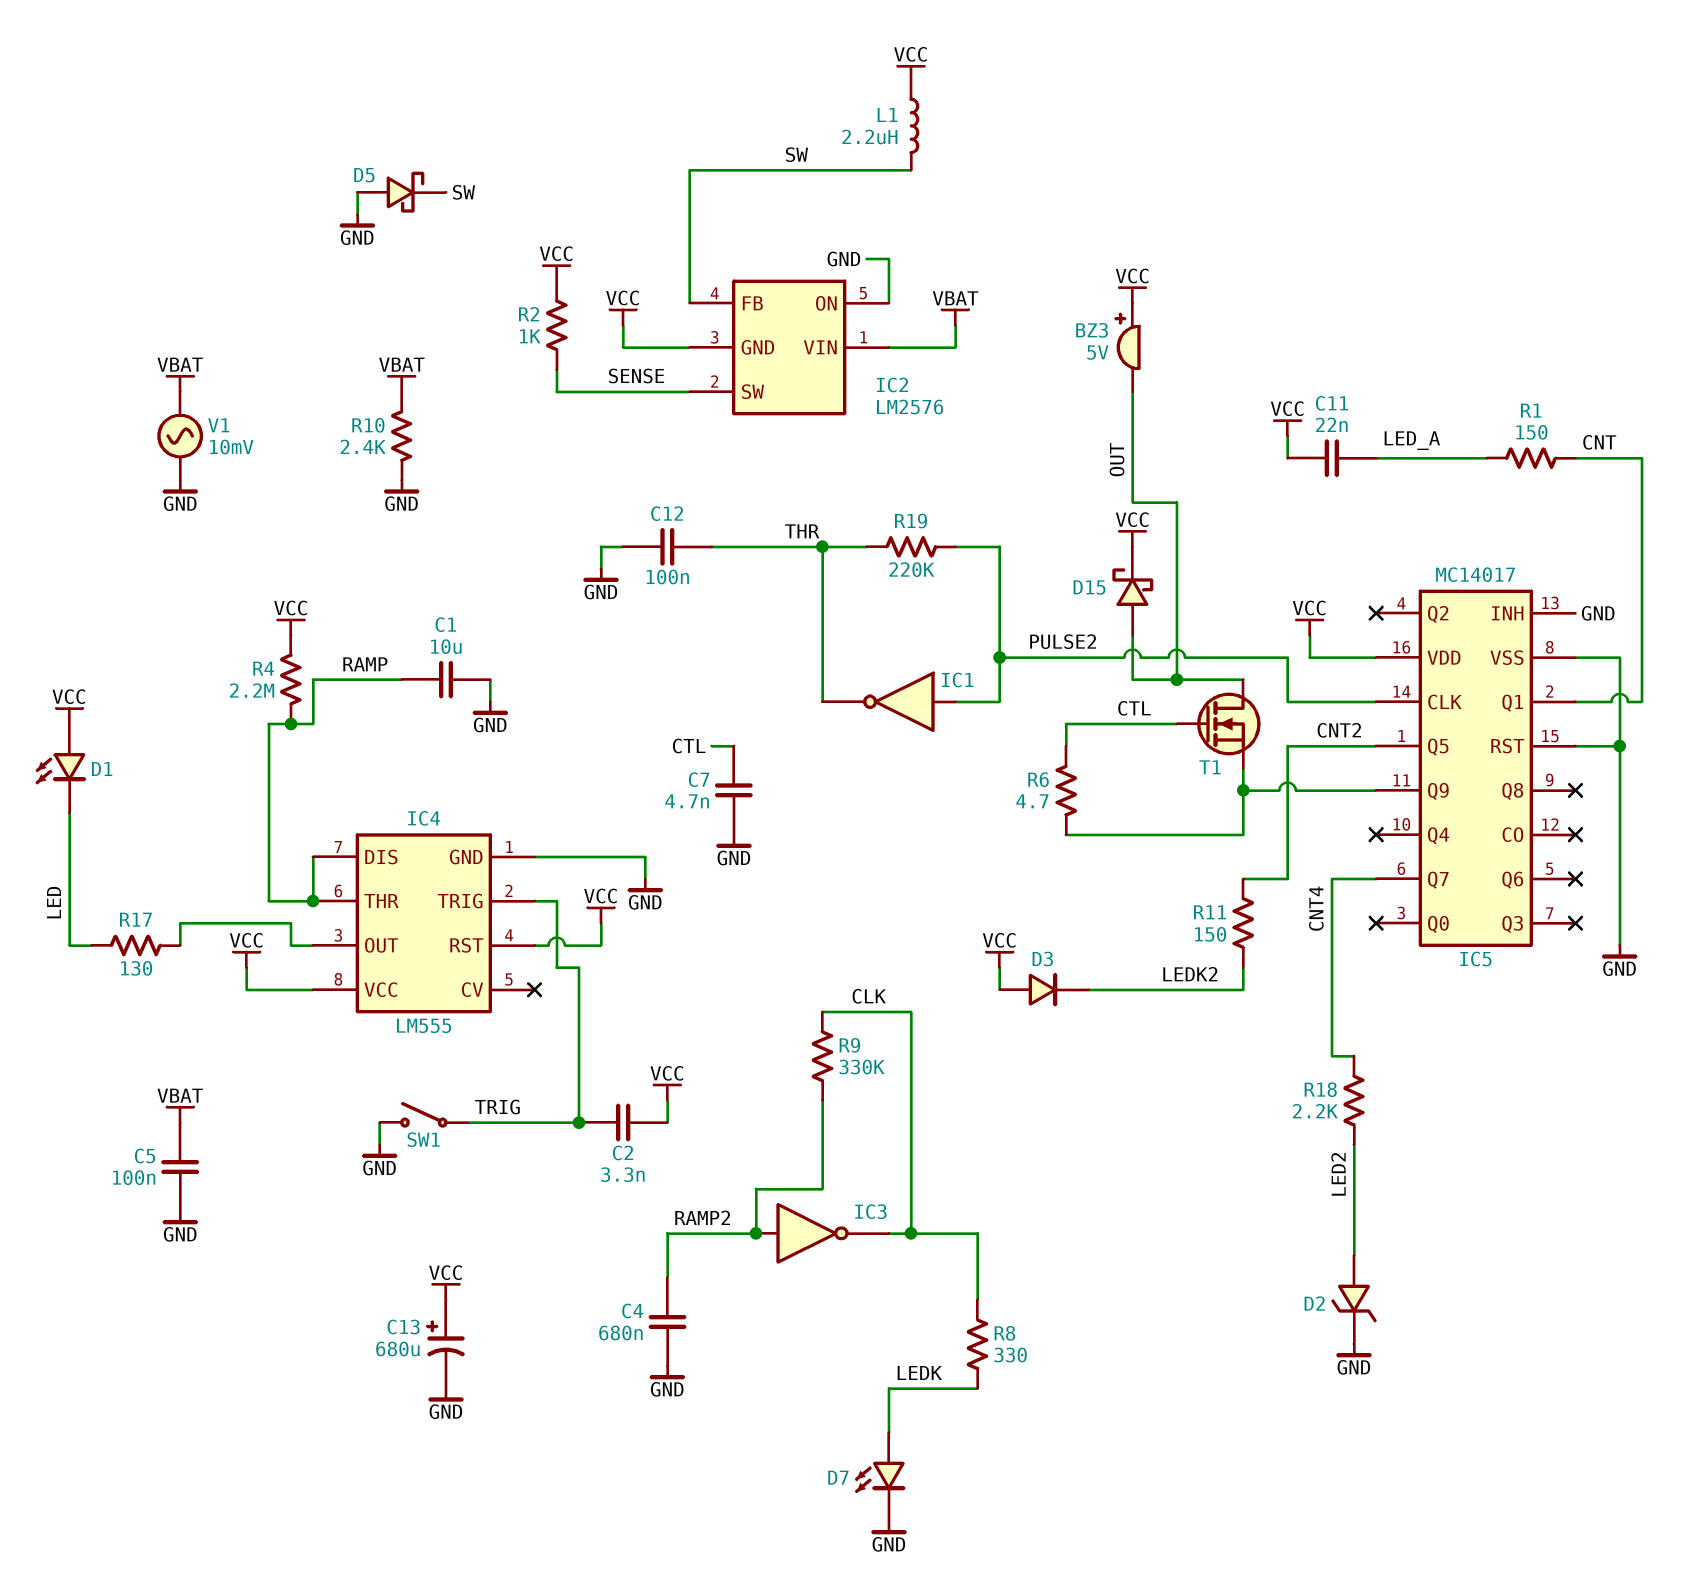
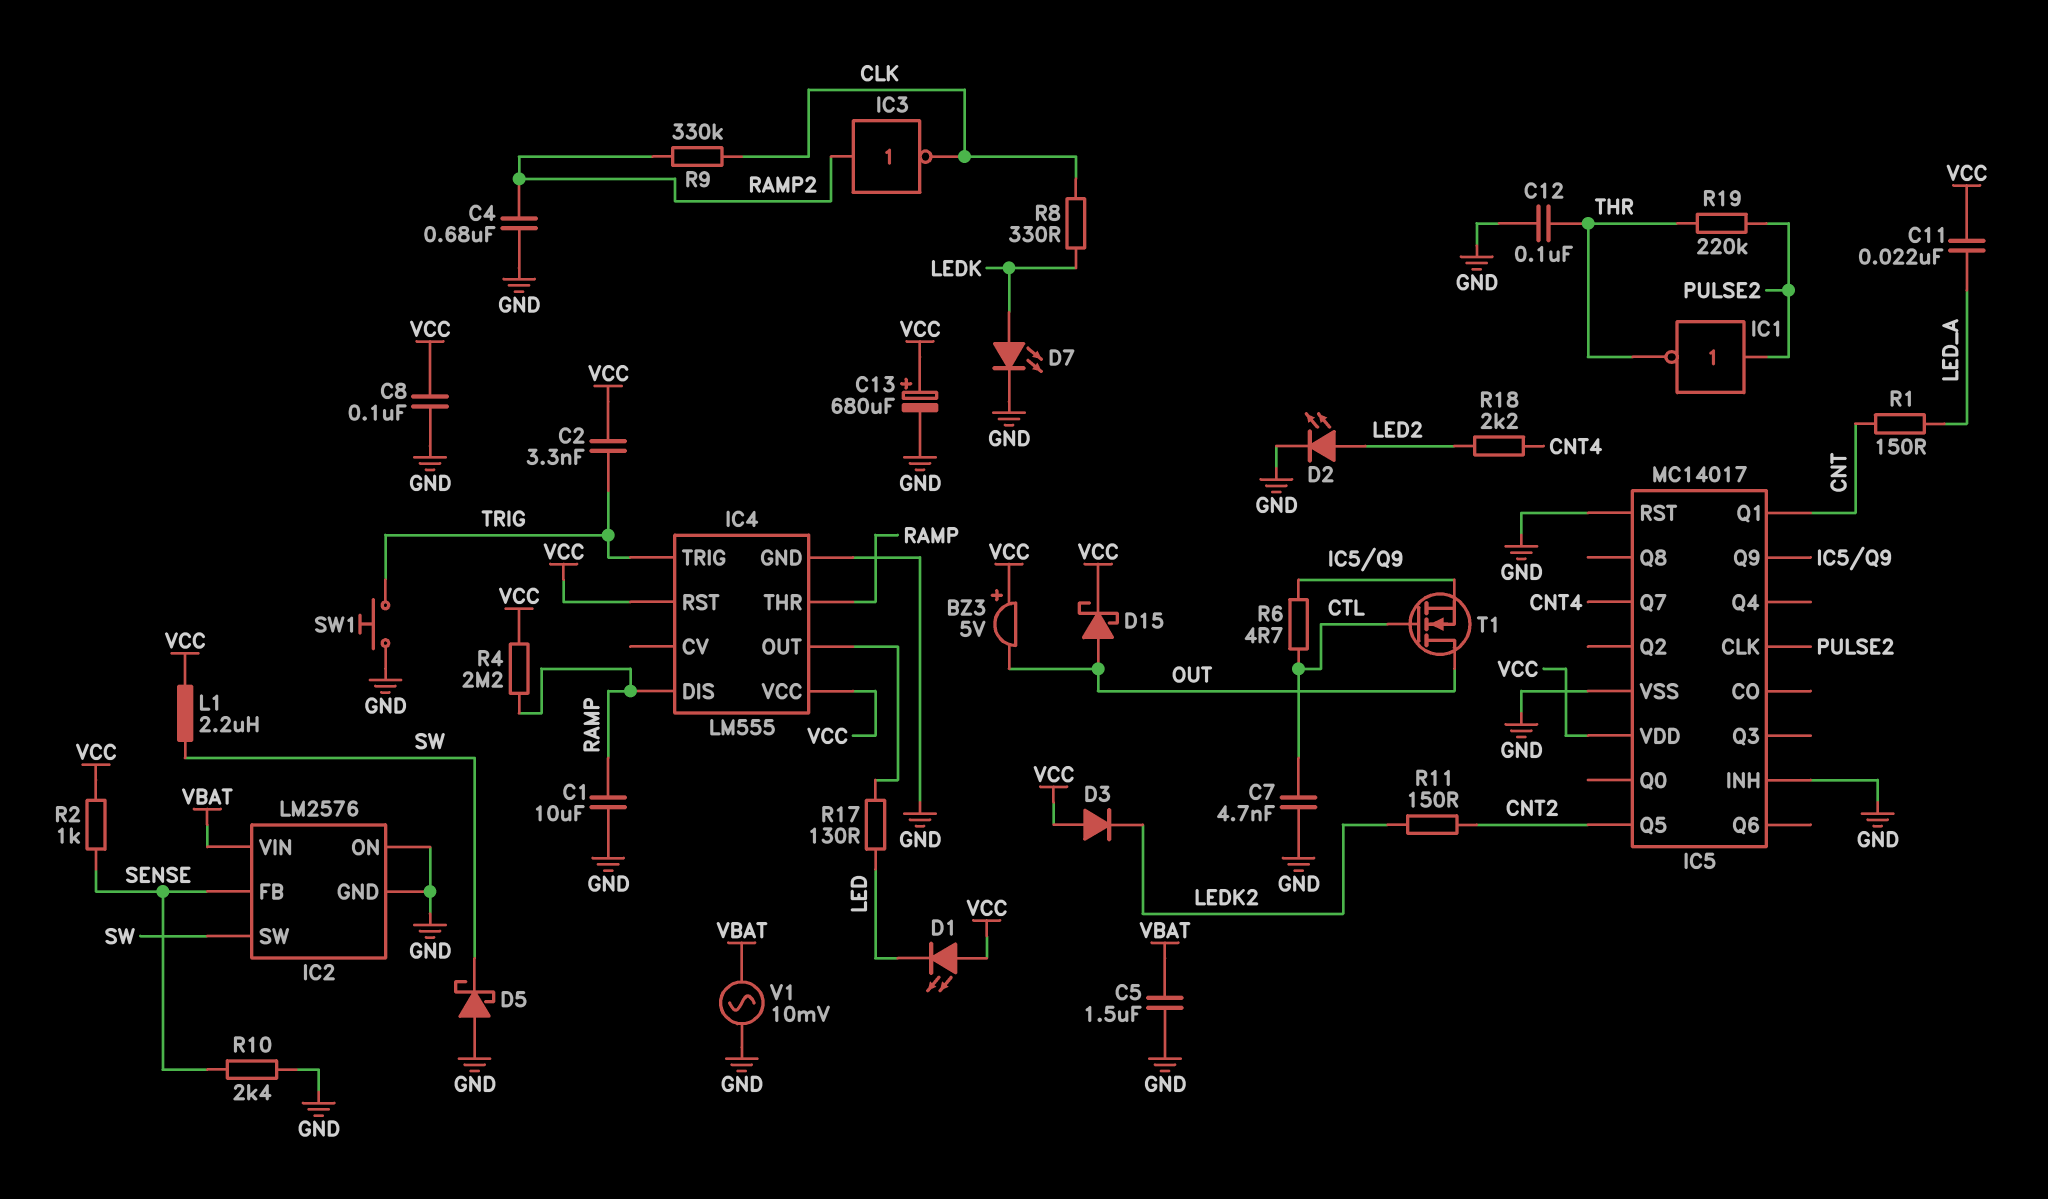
C5: 100nF (GND, VBAT) -> 1.5uF (GND, VBAT)
C8: none -> 100nF (GND, VCC)
D2: zener (A LED2, K GND) -> LED (A LED2, K GND)
IC2 pin FB: SW -> SENSE
IC2 pin GND: VCC -> GND
IC2 pin SW: SENSE -> SW
R10: 2.4k (GND, VBAT) -> 2.4k (GND, SENSE)
SW1: switch (GND, TRIG) -> button (GND, TRIG)

